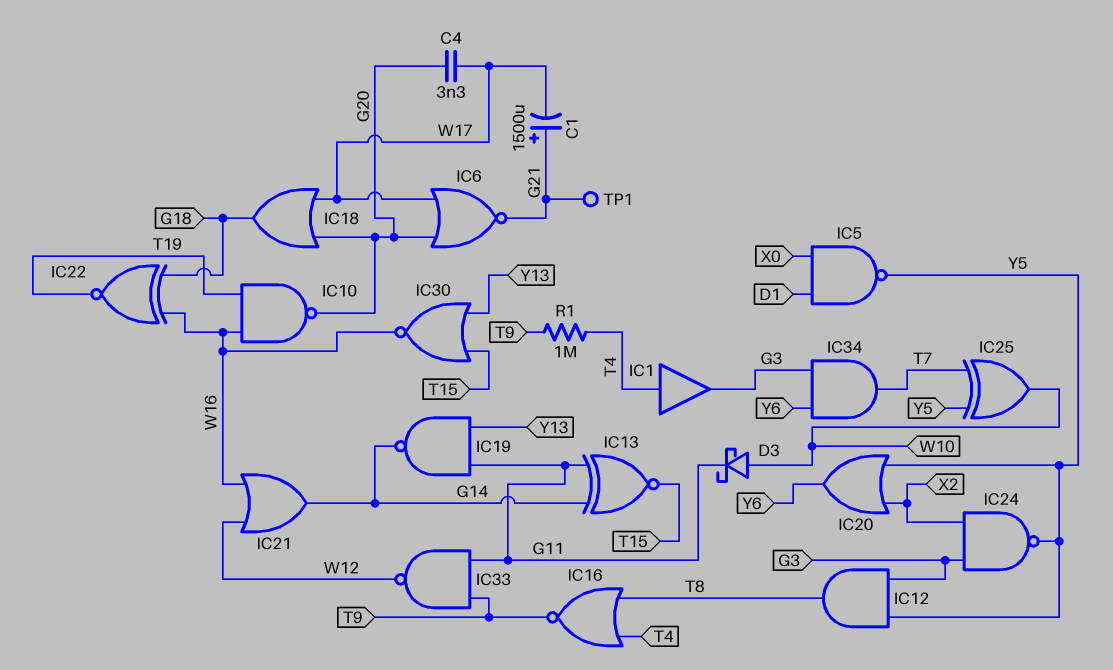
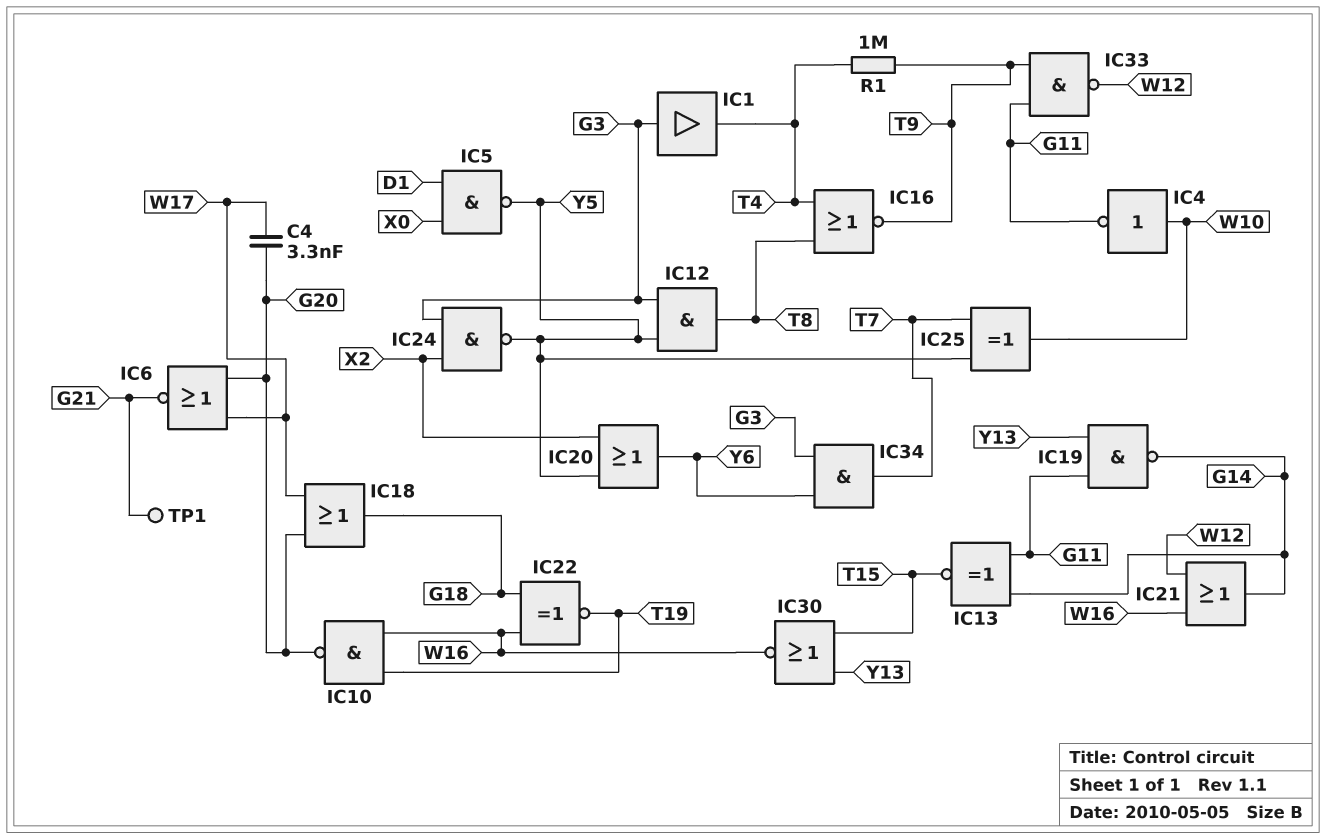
C1: 1500uF (plus G21, minus W17) -> none
D3: schottky (A W10, K G11) -> none
IC1: buffer (in T4, out G3) -> buffer (in G3, out T4)
IC4: none -> NOT (in W10, out G11)

